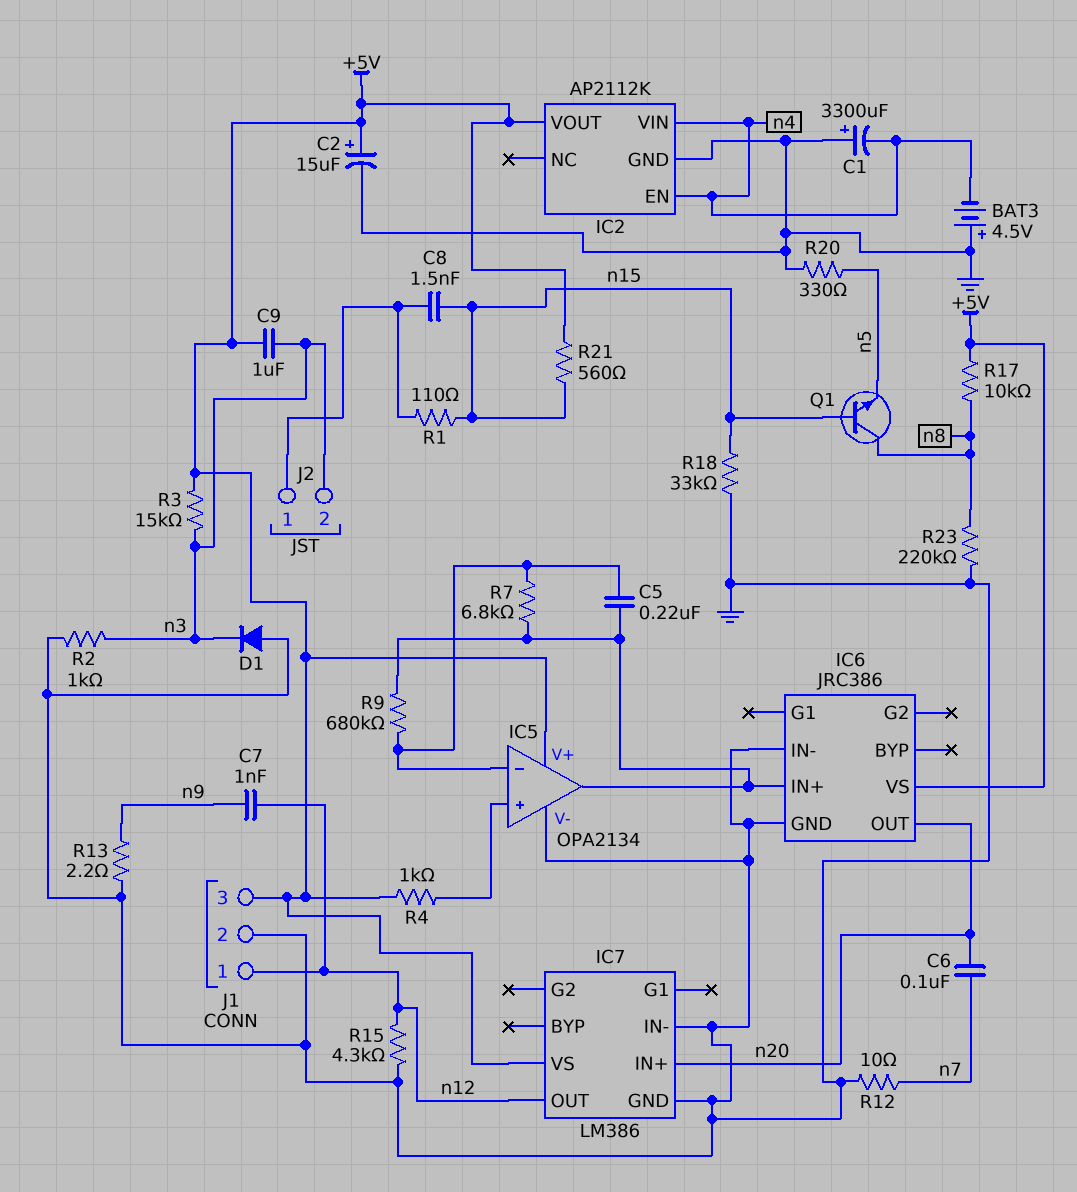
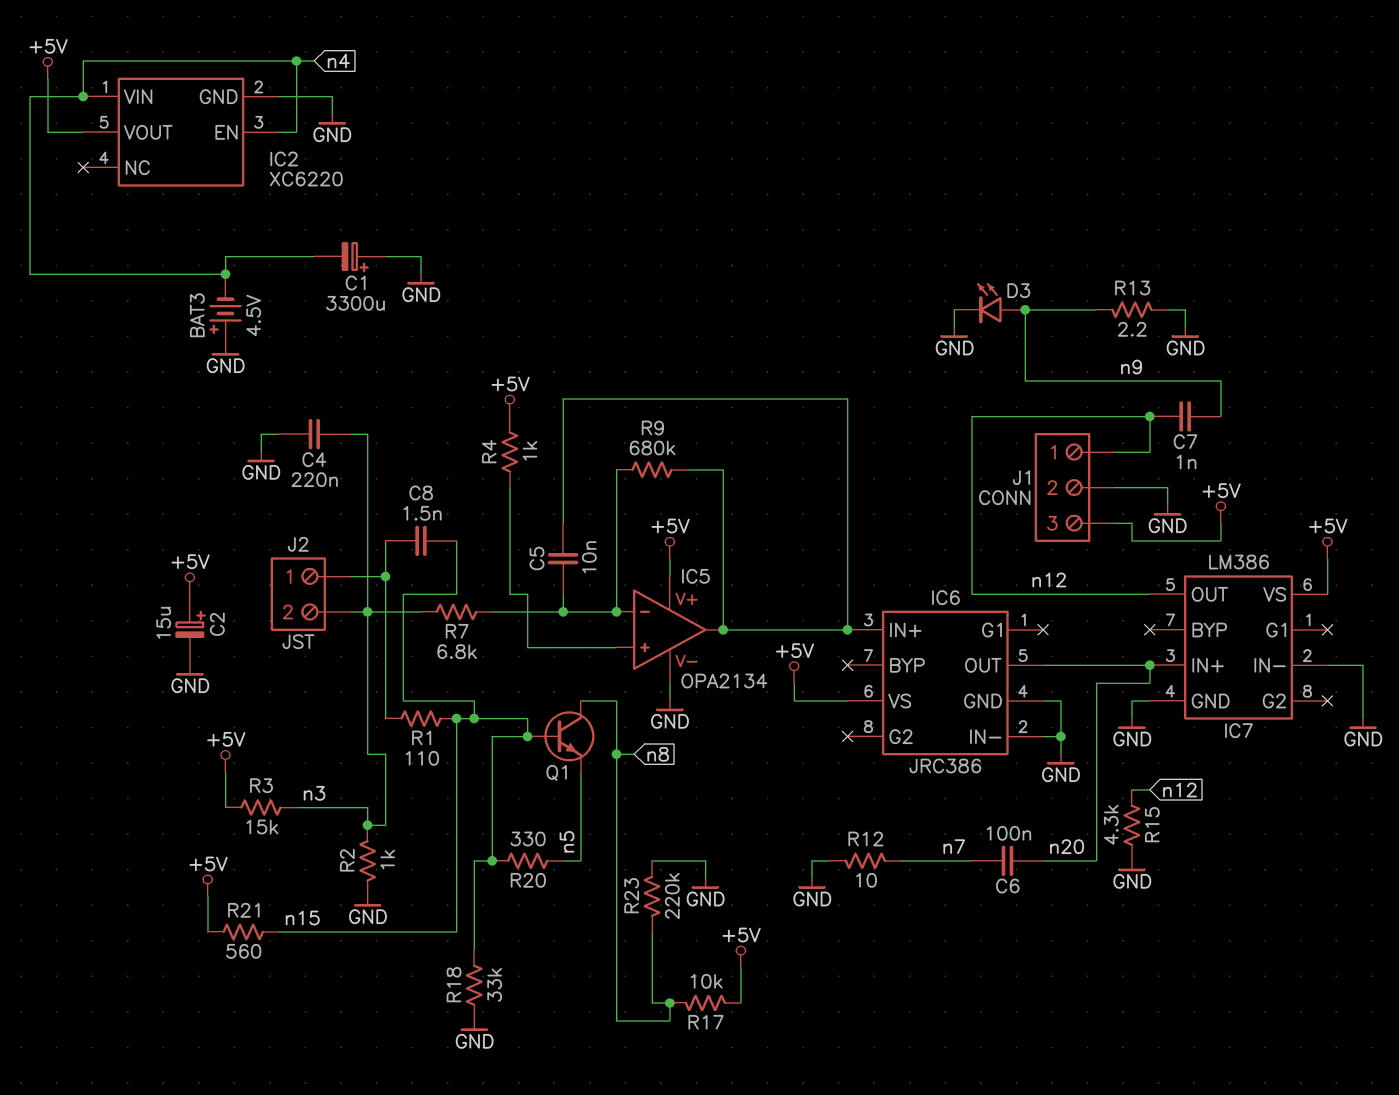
C4: none -> 220nF (GND, n3)
C5: 220nF (IC5/in-, IC5/out) -> 10nF (IC5/in-, IC5/out)
C9: 1uF (+5V, n3) -> none
D1: diode (A GND, K n3) -> none
D3: none -> LED (A n9, K GND)
IC2: AP2112K -> XC6220
R7: 6.8k (IC5/in-, IC5/out) -> 6.8k (IC5/in-, n3)
R20: 330 (GND, n5) -> 330 (n5, n15)

